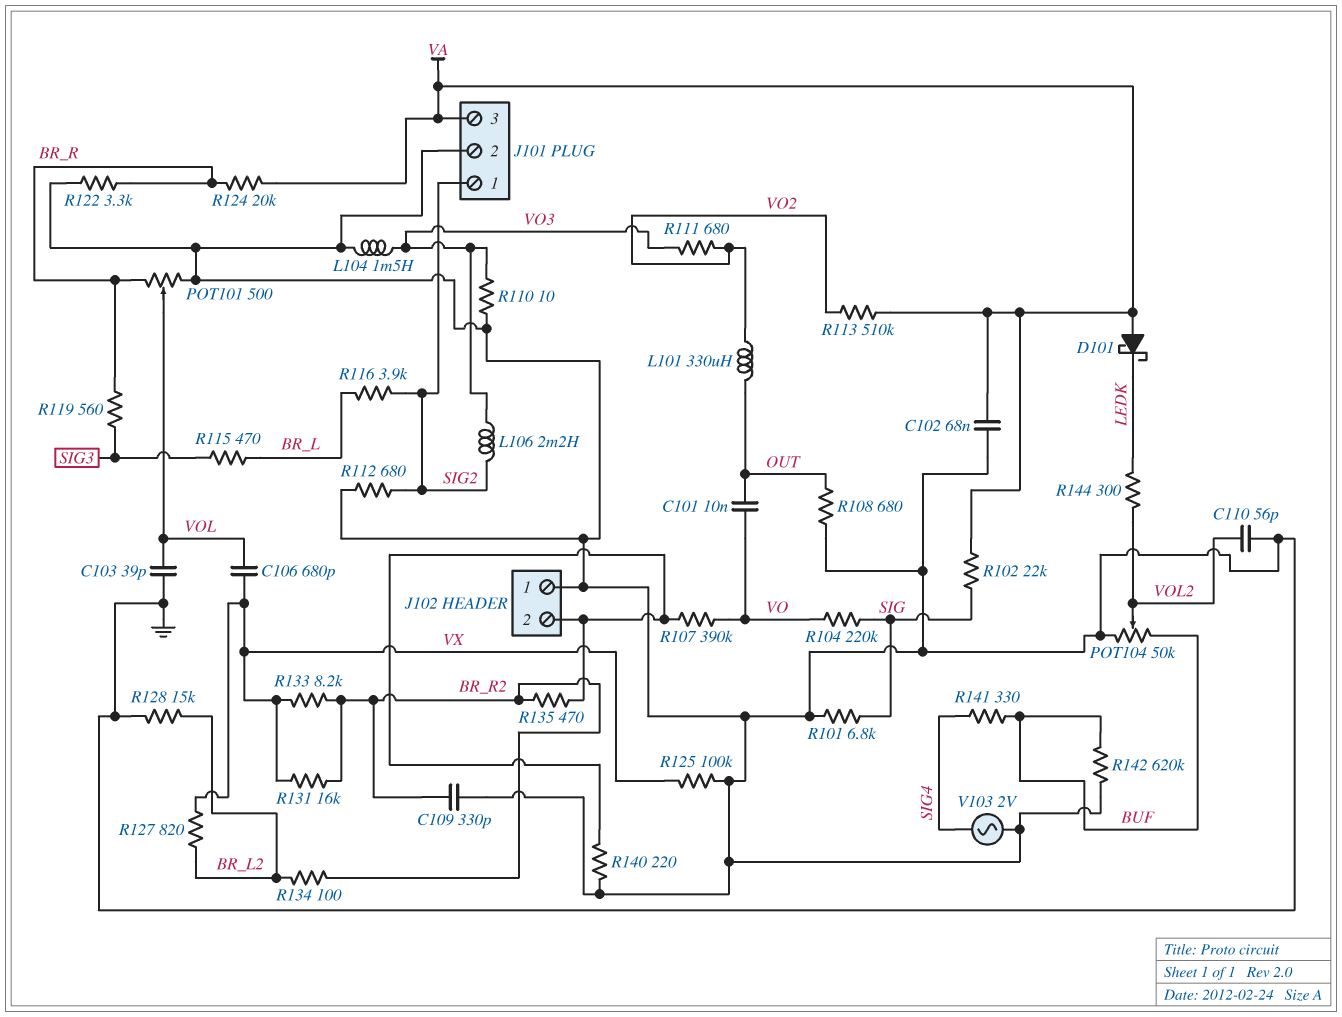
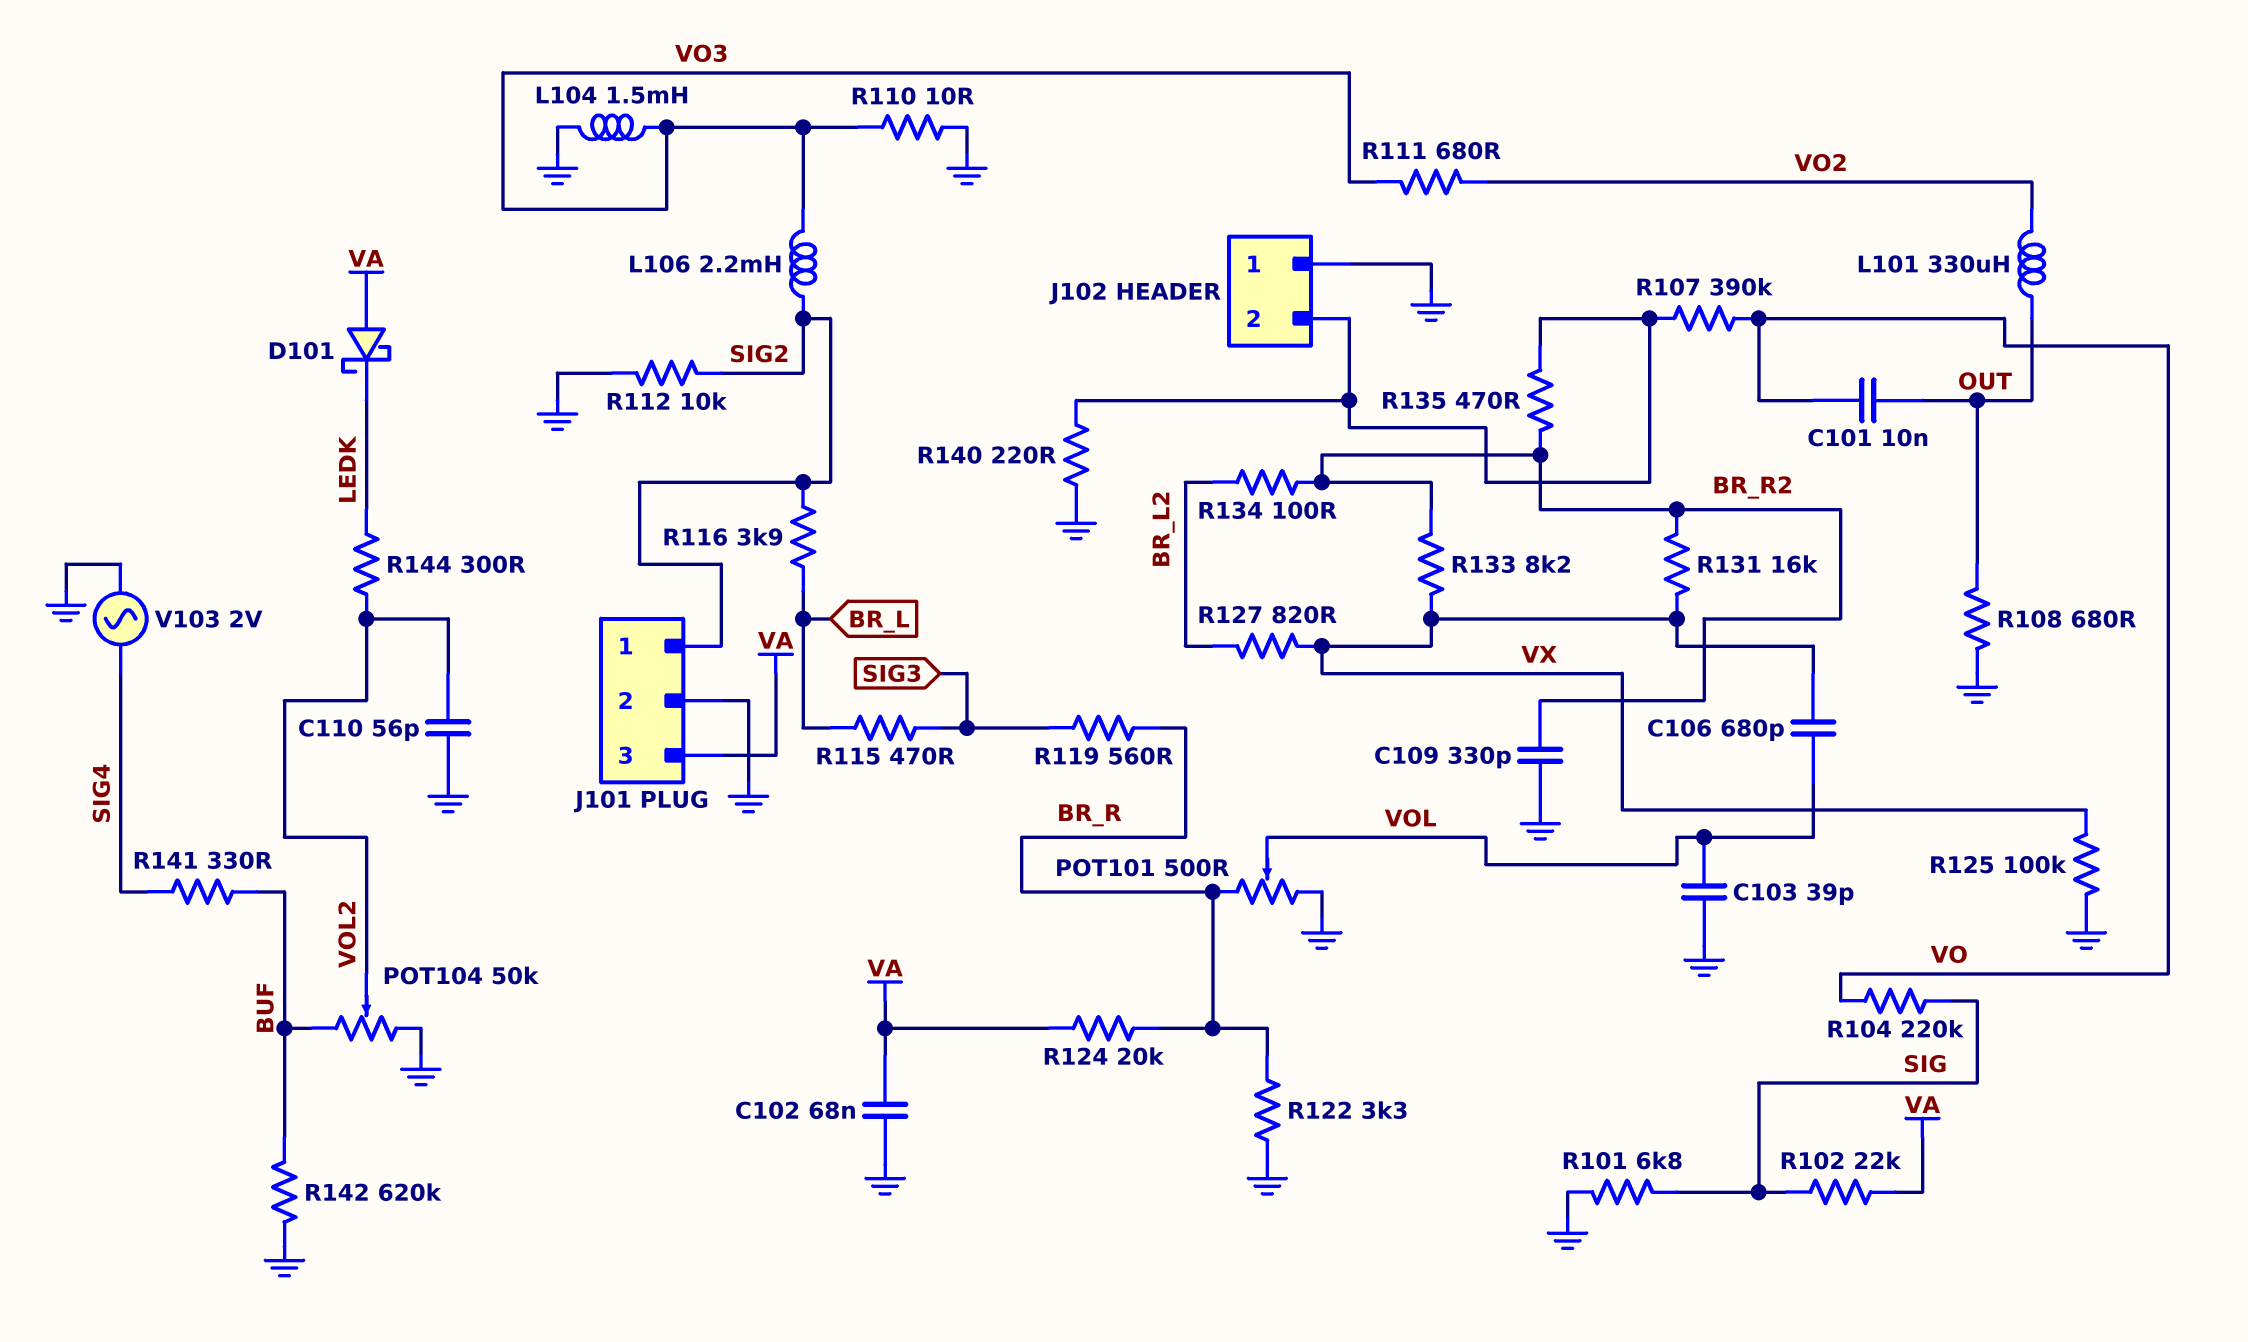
R112: 680 (GND, SIG2) -> 10k (GND, SIG2)
R113: 510k (VA, VO2) -> none
R128: 15k (BR_L2, GND) -> none

